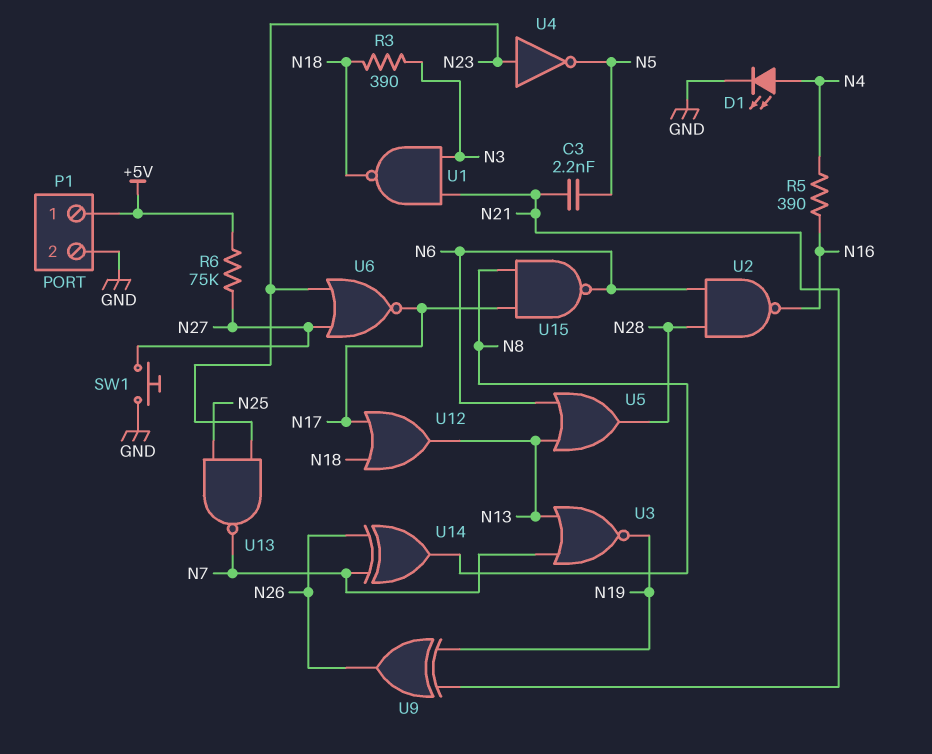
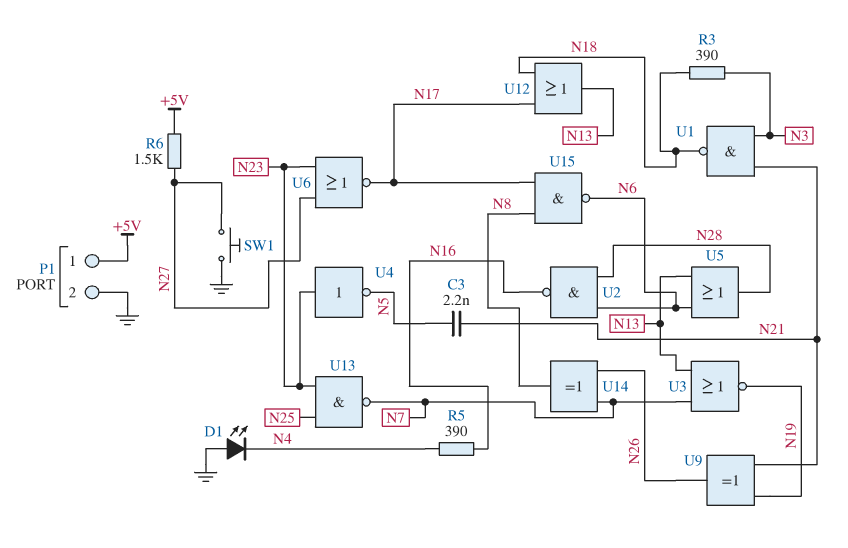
D1: LED (A N4, K GND) -> LED (A GND, K N4)
R6: 75k (+5V, N27) -> 1.5k (+5V, N27)

